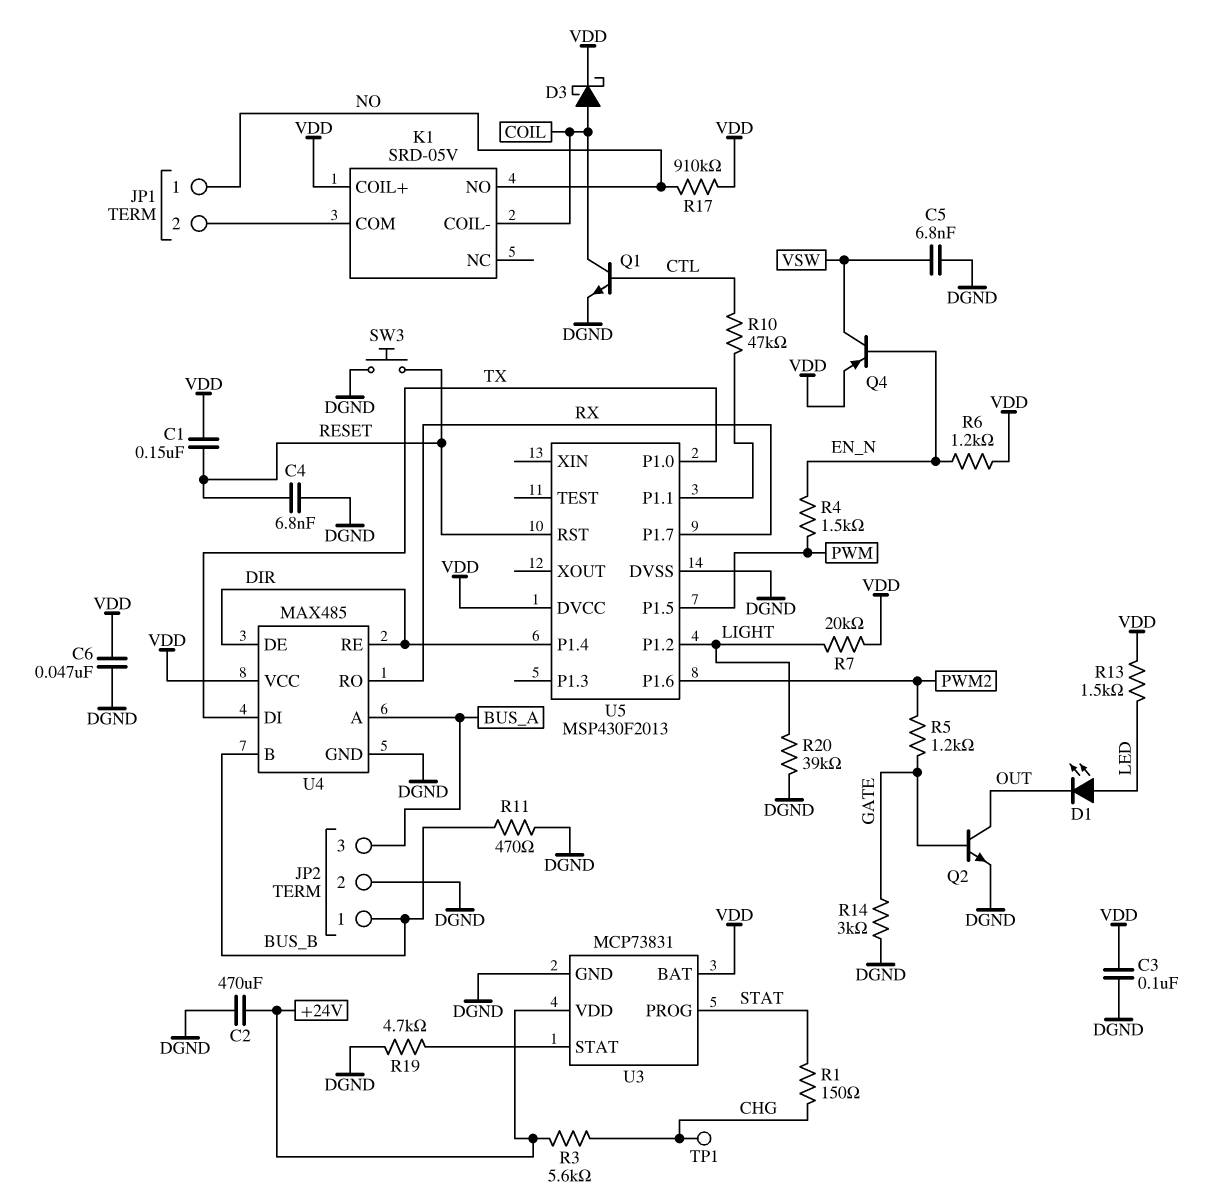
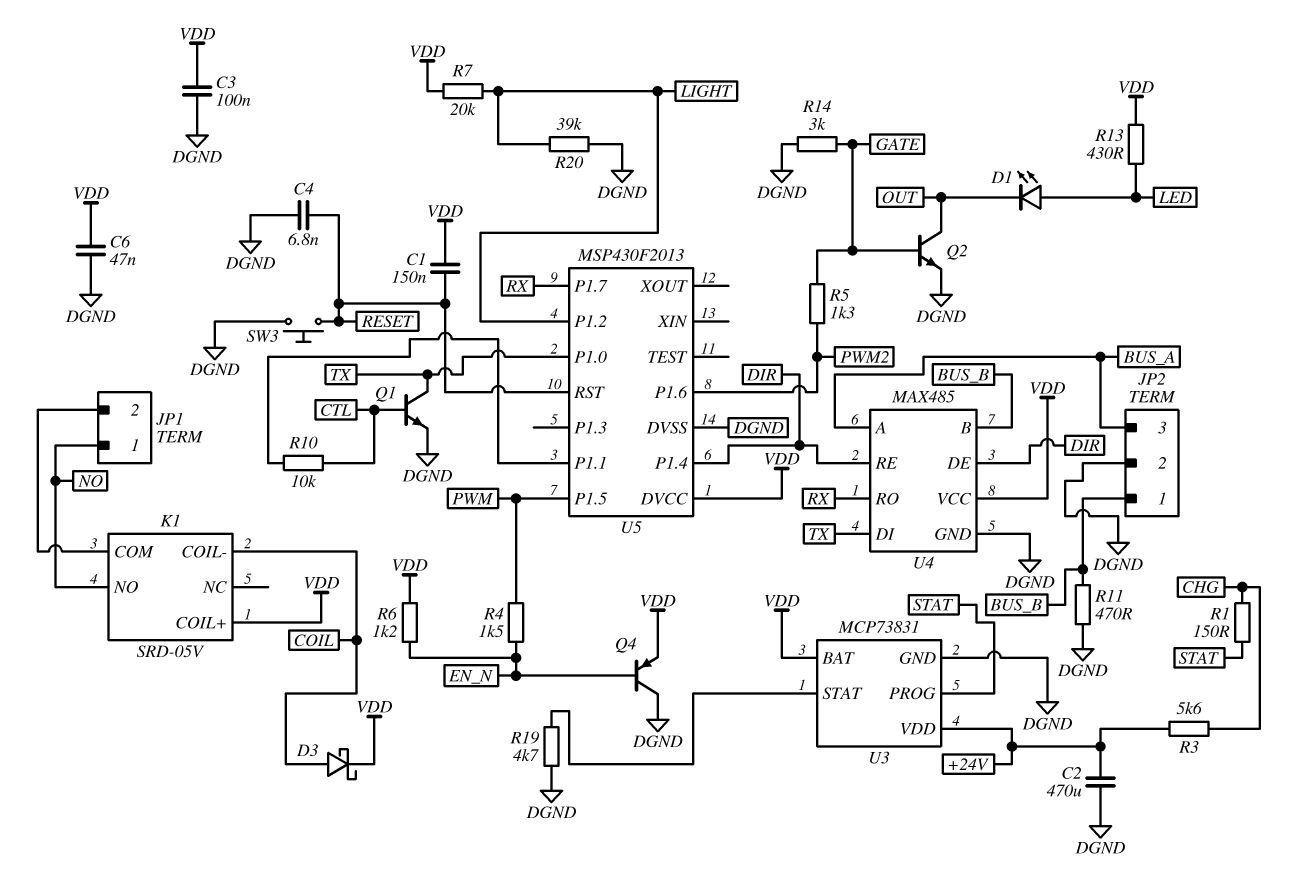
C5: 6.8nF (DGND, VSW) -> none
Q1: NPN (B CTL, C COIL, E DGND) -> NPN (B CTL, C TX, E DGND)
Q4: PNP (B EN_N, C VSW, E VDD) -> PNP (B EN_N, C DGND, E VDD)
R5: 1.2k (GATE, PWM2) -> 1.3k (GATE, PWM2)
R10: 47k (CTL, U5/P1.1) -> 10k (CTL, U5/P1.1)
R13: 1.5k (LED, VDD) -> 430 (LED, VDD)
R17: 910k (NO, VDD) -> none
TP1: test point (CHG) -> none

